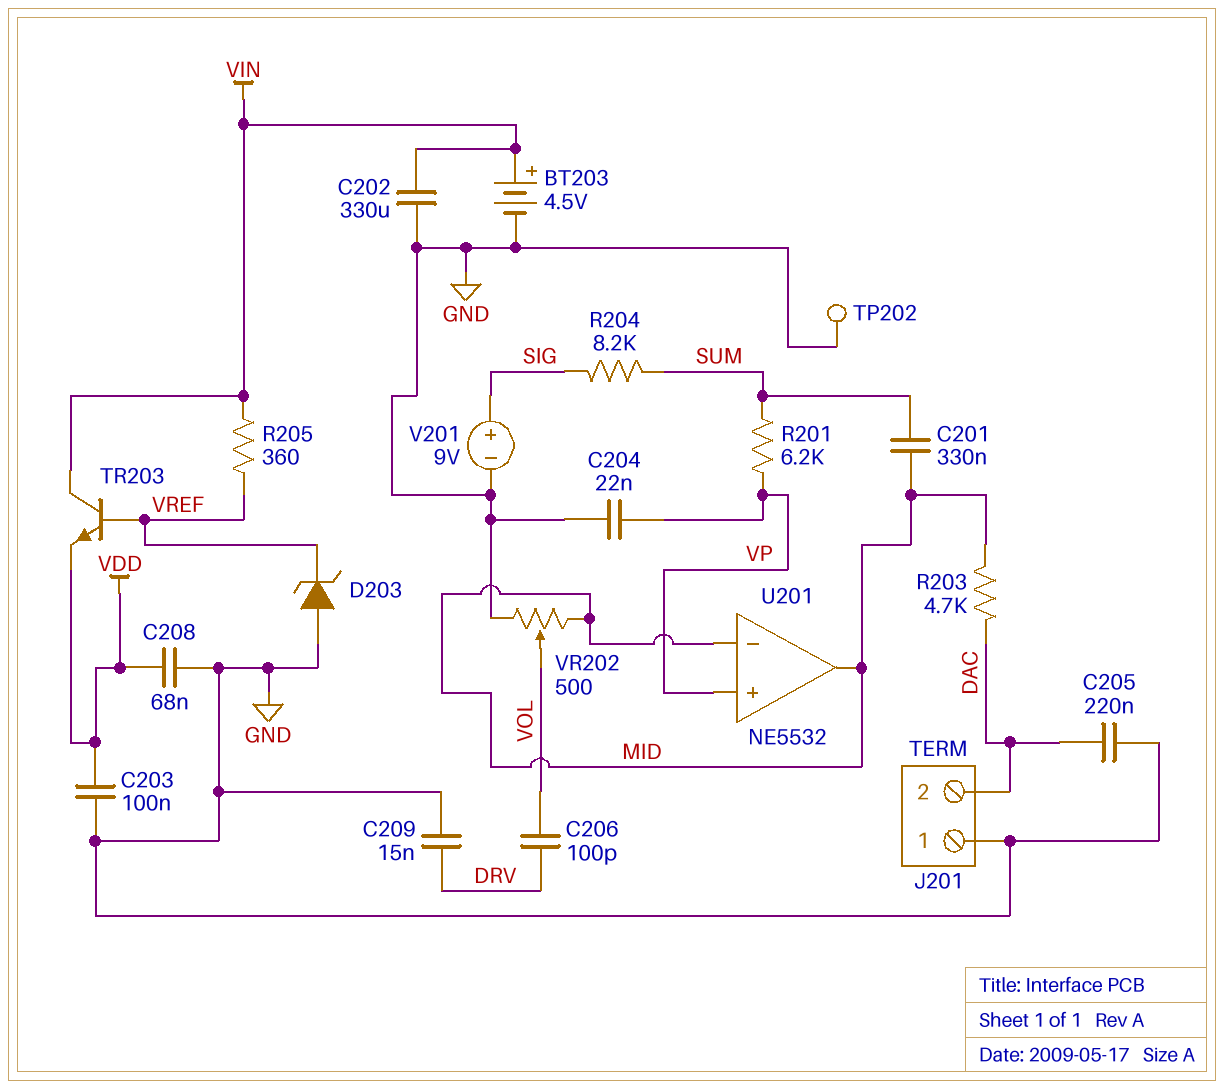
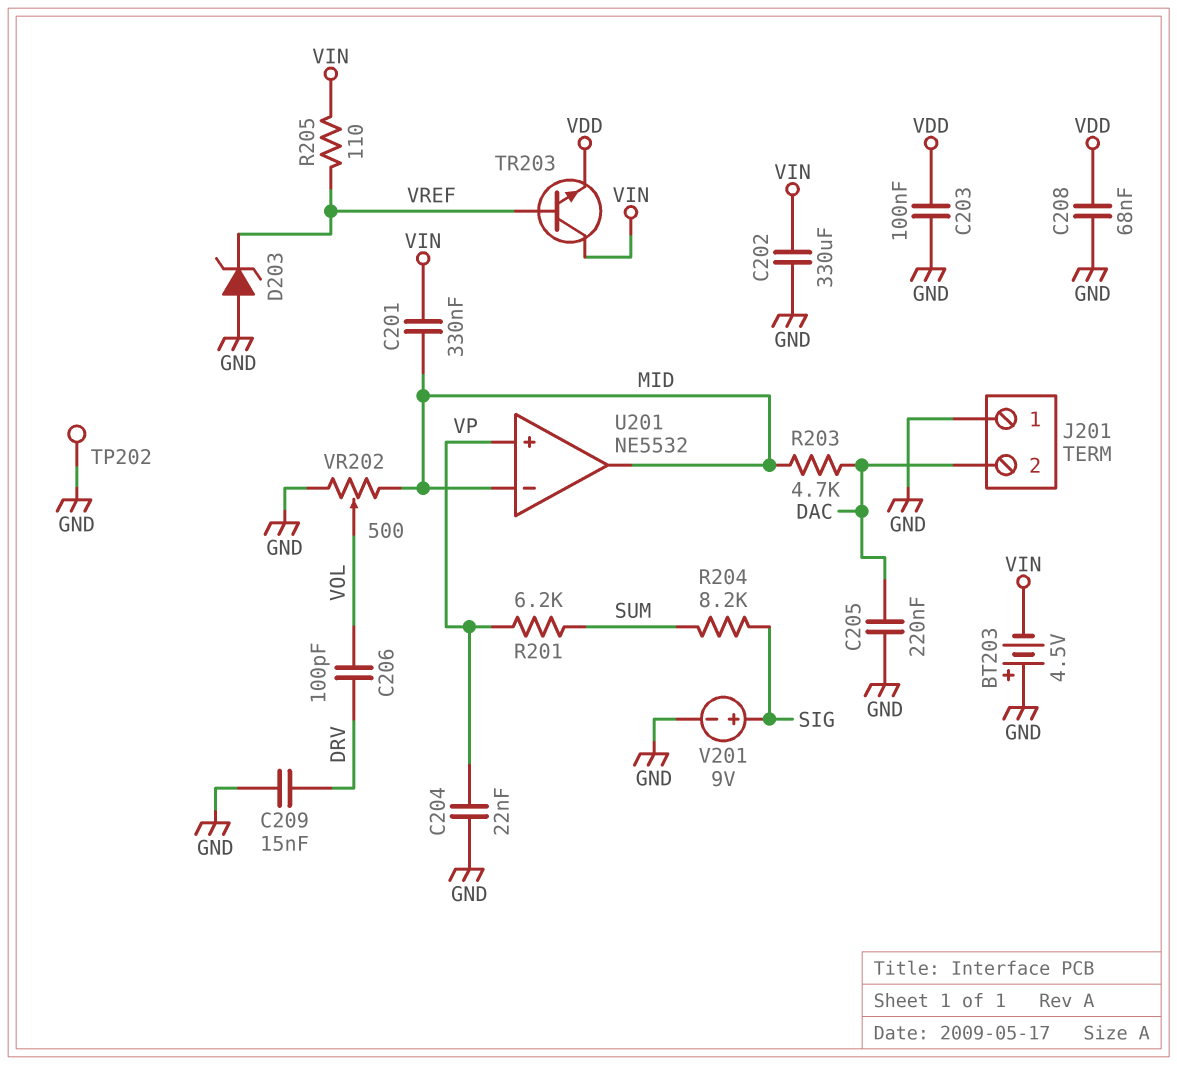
BT203: 4.5V (plus VIN, minus GND) -> 4.5V (plus GND, minus VIN)
C201: 330nF (MID, SUM) -> 330nF (MID, VIN)
R205: 360 (VIN, VREF) -> 110 (VIN, VREF)

